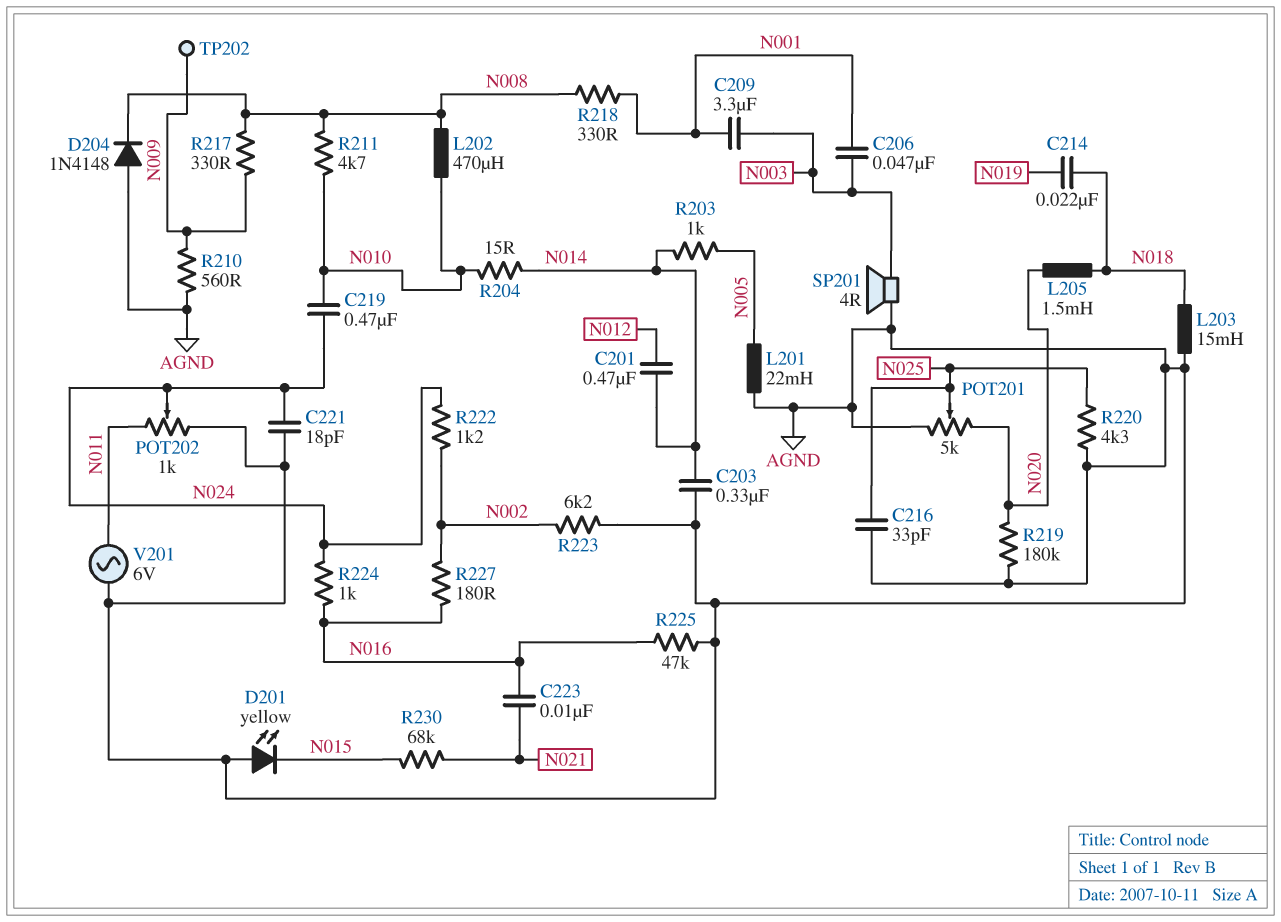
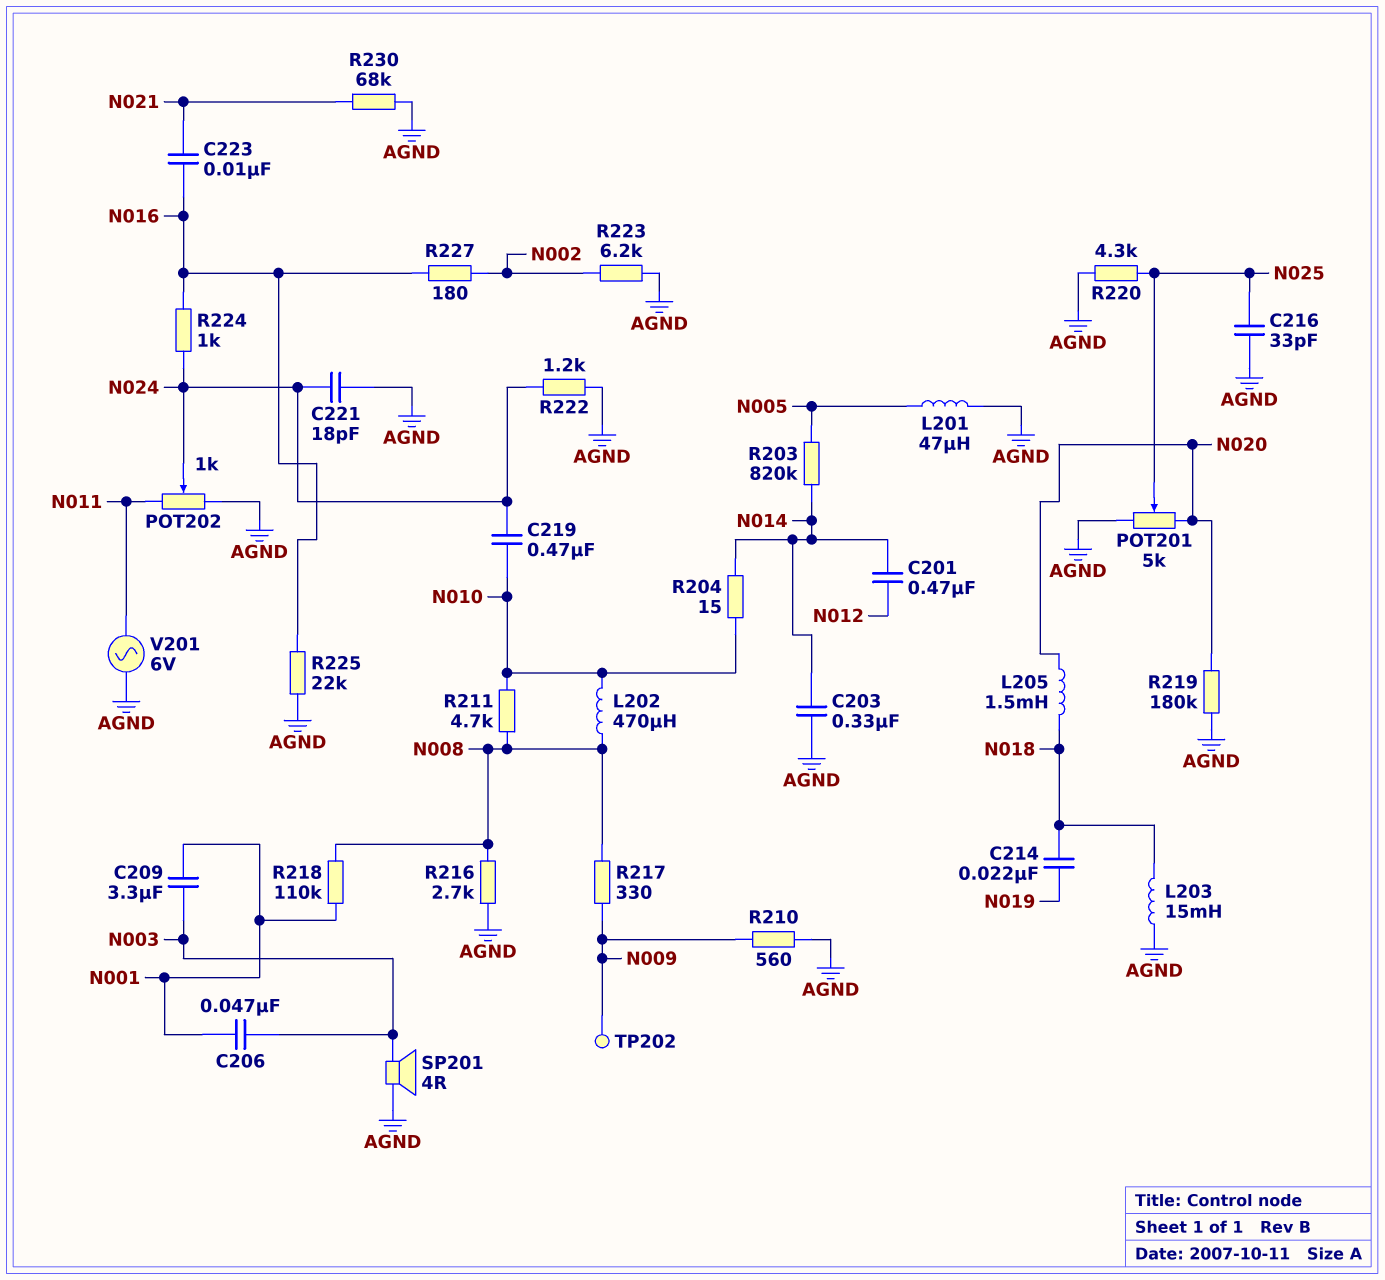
D201: LED yellow (A AGND, K N015) -> none
D204: diode 1N4148 (A AGND, K N008) -> none
L201: 22mH (AGND, N005) -> 47uH (AGND, N005)
R203: 1k (N005, N014) -> 820k (N005, N014)
R216: none -> 2.7k (AGND, N008)
R218: 330 (N001, N008) -> 110k (N001, N008)
R222: 1.2k (N002, N024) -> 1.2k (AGND, N024)
R225: 47k (AGND, N016) -> 22k (AGND, N016)
R230: 68k (N015, N021) -> 68k (AGND, N021)

